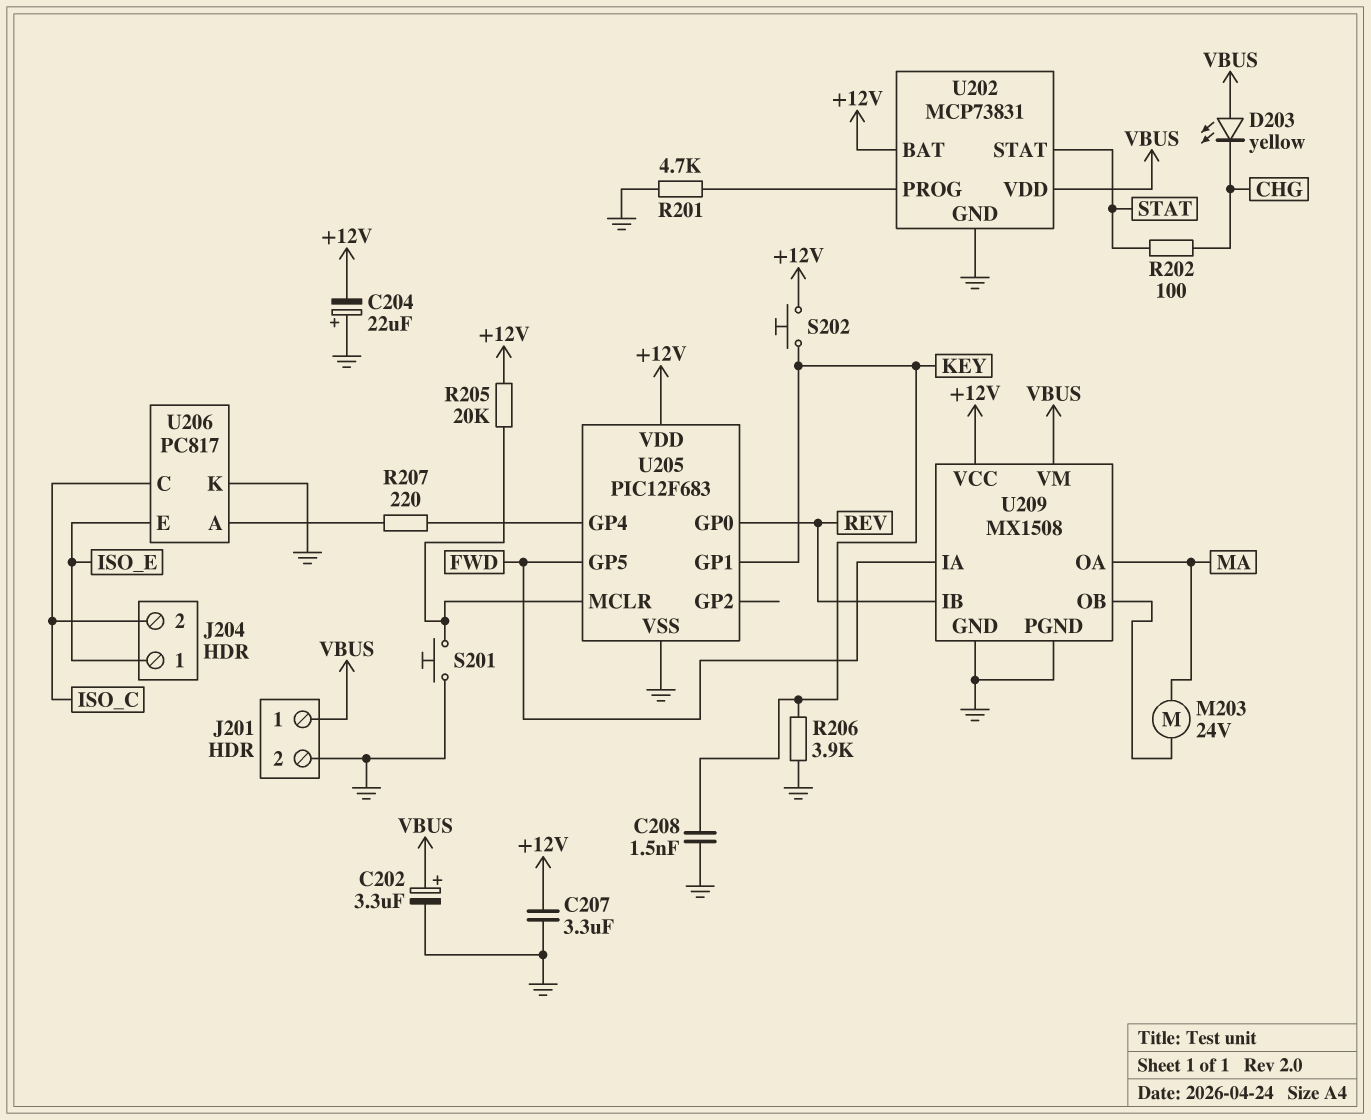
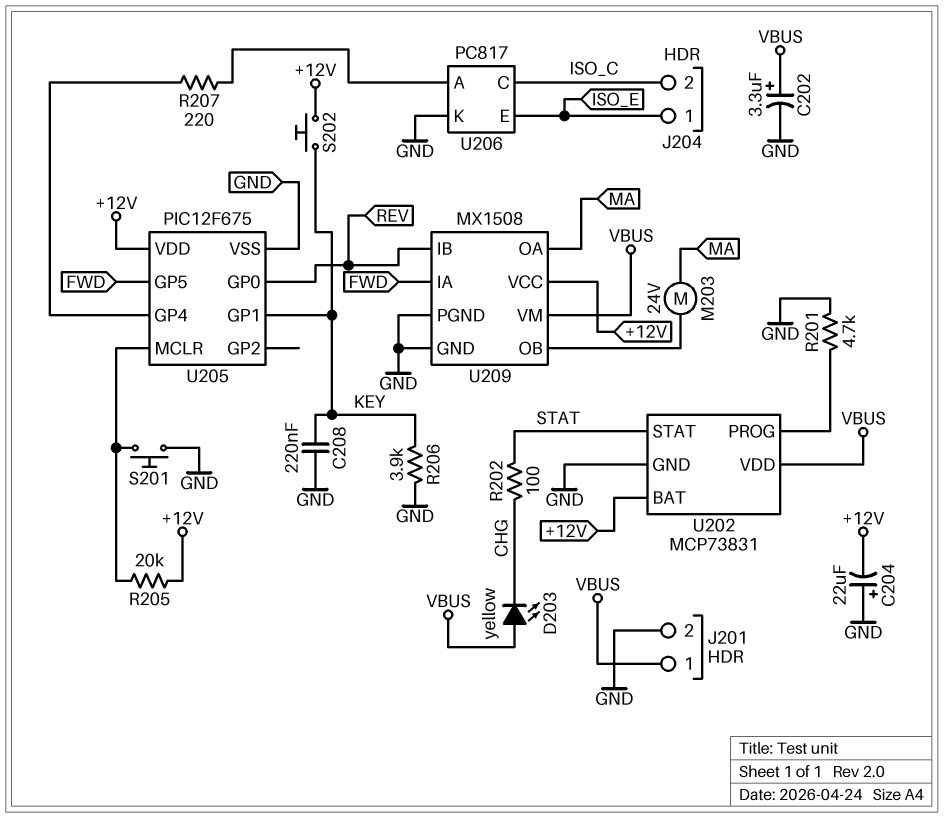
C207: 3.3uF (+12V, GND) -> none
C208: 1.5nF (GND, KEY) -> 220nF (GND, KEY)
U205: PIC12F683 -> PIC12F675

